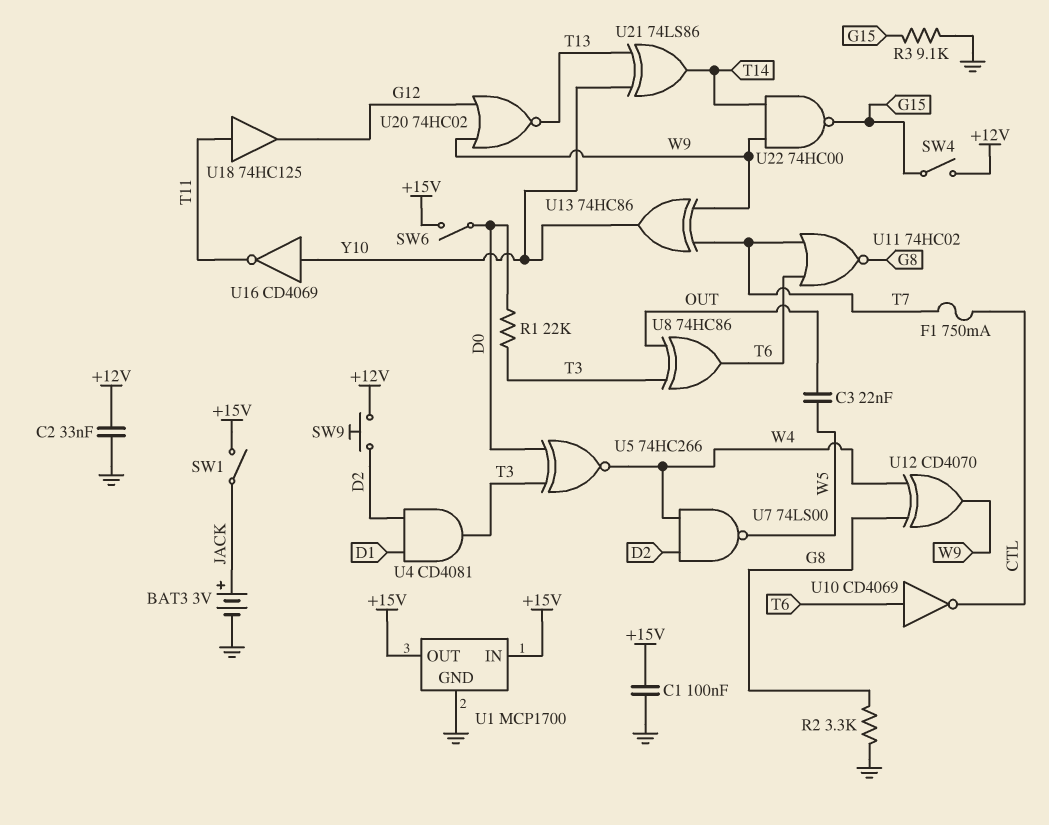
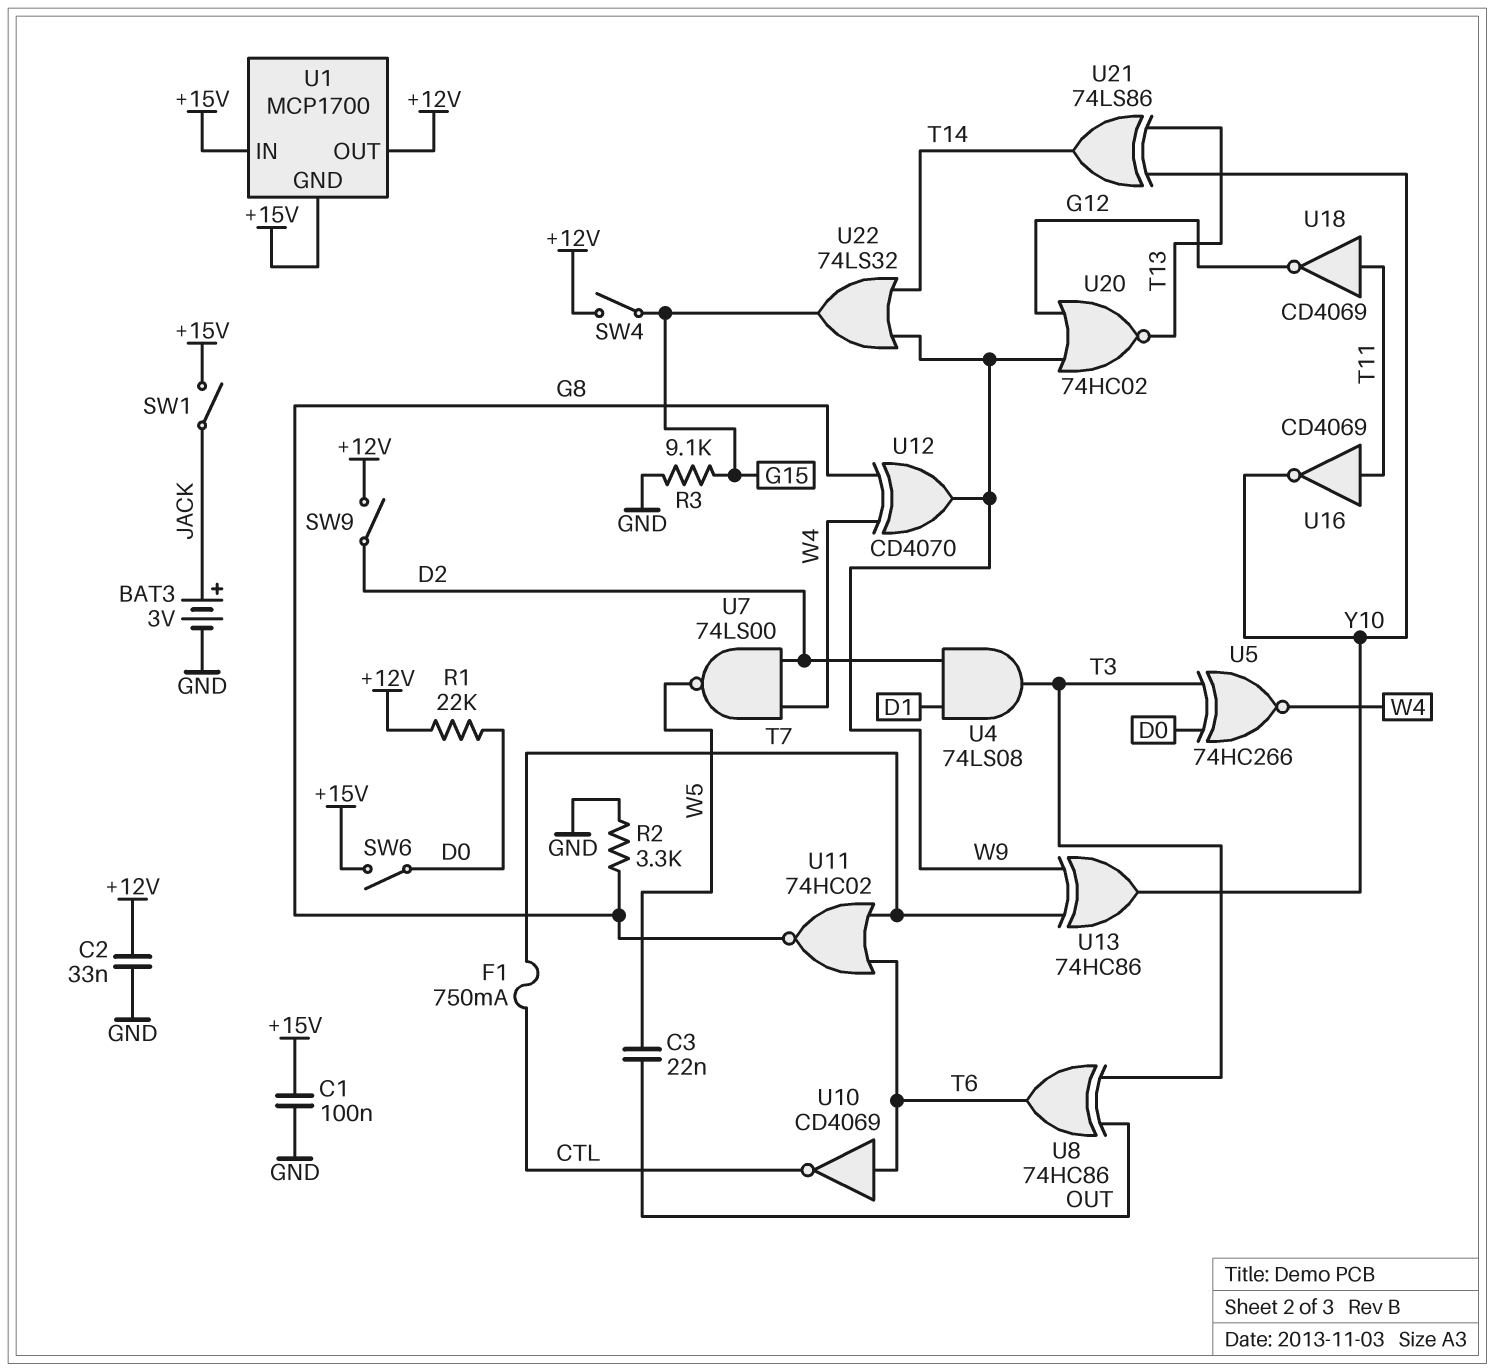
R1: 22k (D0, T3) -> 22k (+12V, D0)
SW9: button (+12V, D2) -> switch (+12V, D2)
U1 pin GND: GND -> +15V
U1 pin OUT: +15V -> +12V
U4: AND CD4081 (in D1, in D2, out T3) -> AND 74LS08 (in D1, in D2, out T3)
U16: NOT CD4069 (in Y10, out T11) -> NOT CD4069 (in T11, out Y10)
U18: buffer 74HC125 (in T11, out G12) -> NOT CD4069 (in T11, out G12)
U22: NAND 74HC00 (in T14, in W9, out G15) -> OR 74LS32 (in T14, in W9, out G15)

